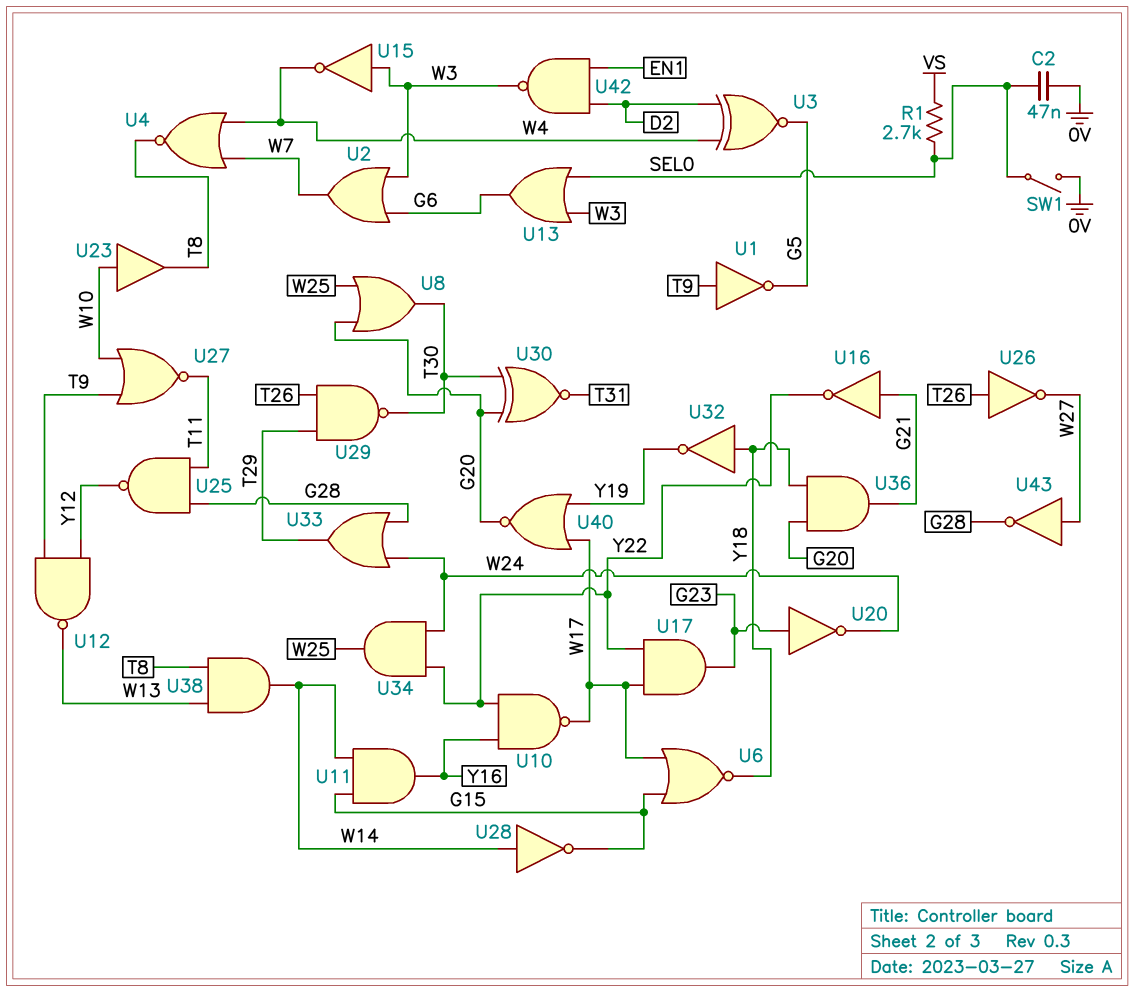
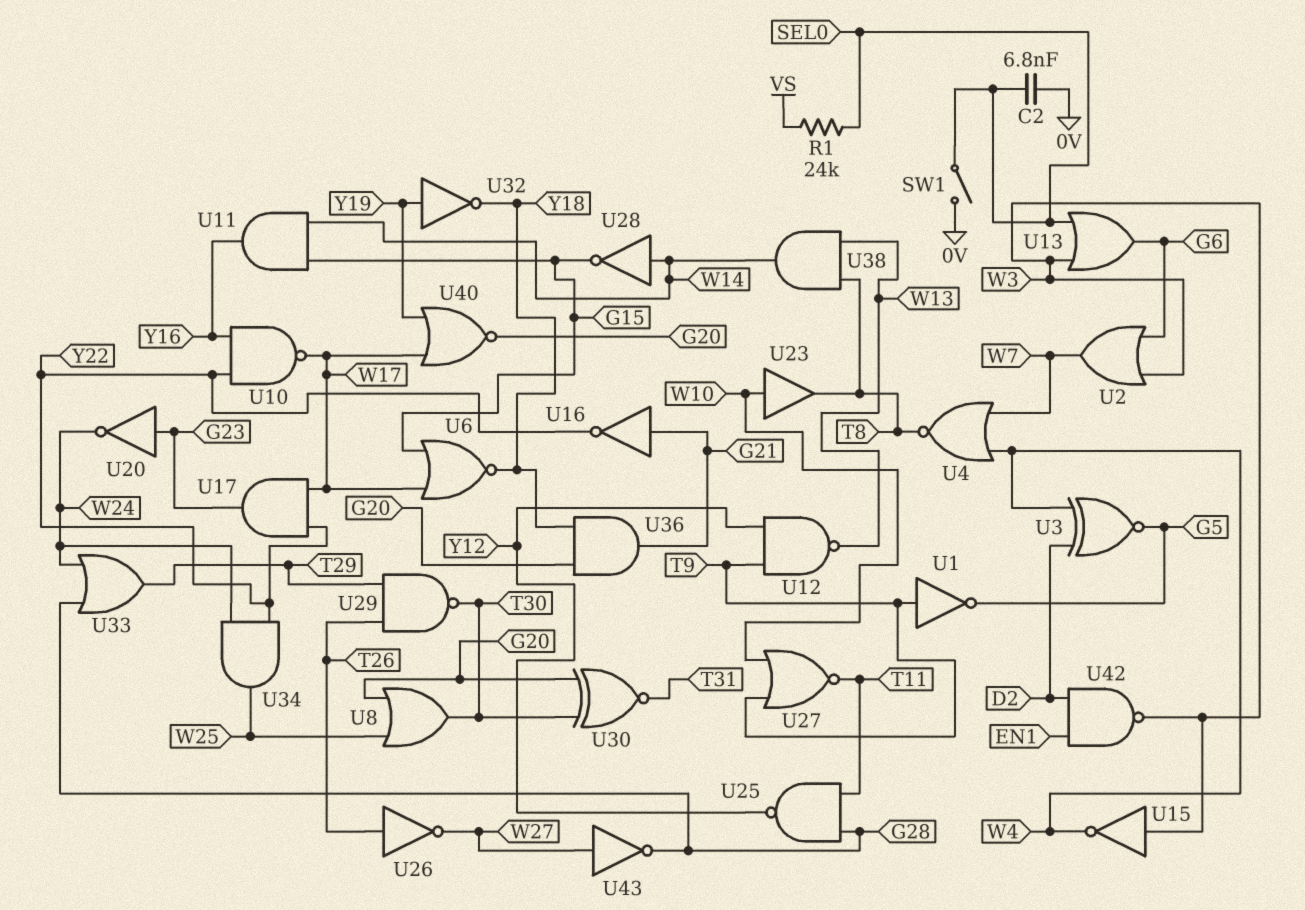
C2: 47nF (0V, SEL0) -> 6.8nF (0V, SEL0)
R1: 2.7k (SEL0, VS) -> 24k (SEL0, VS)
U32: NOT (in Y18, out Y19) -> NOT (in Y19, out Y18)

